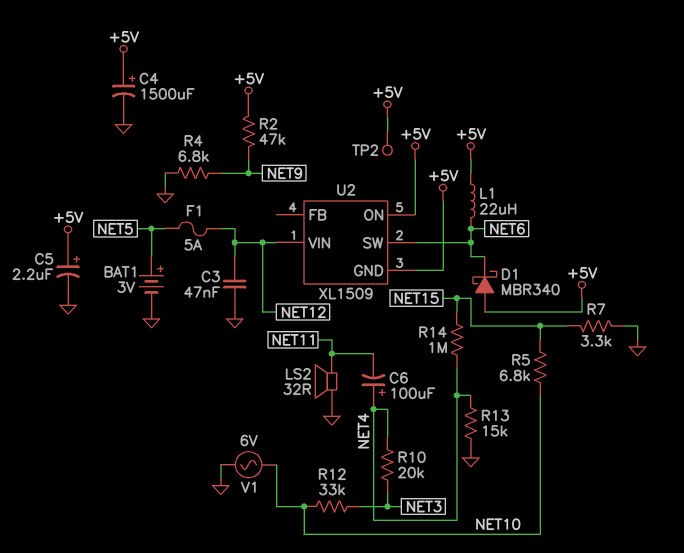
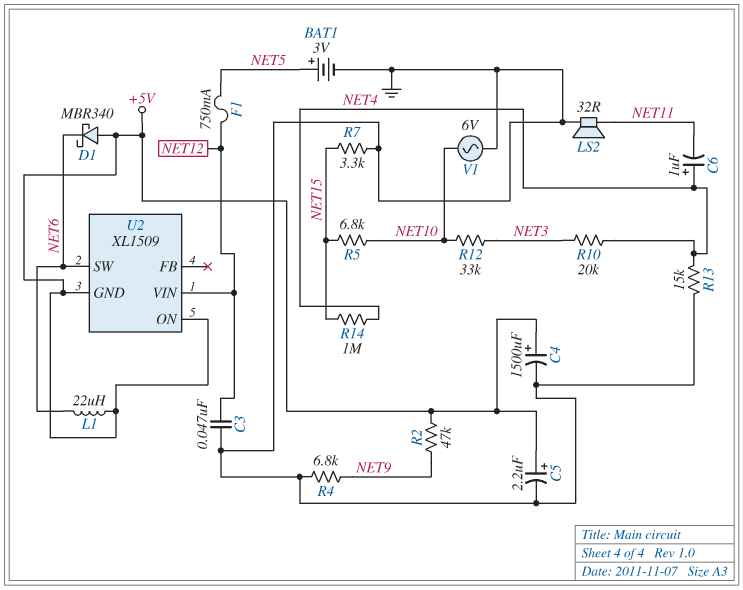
C6: 100uF (plus NET4, minus NET11) -> 1uF (plus NET4, minus NET11)
F1: 5A (NET5, NET12) -> 750mA (NET5, NET12)
TP2: test point (+5V) -> none

